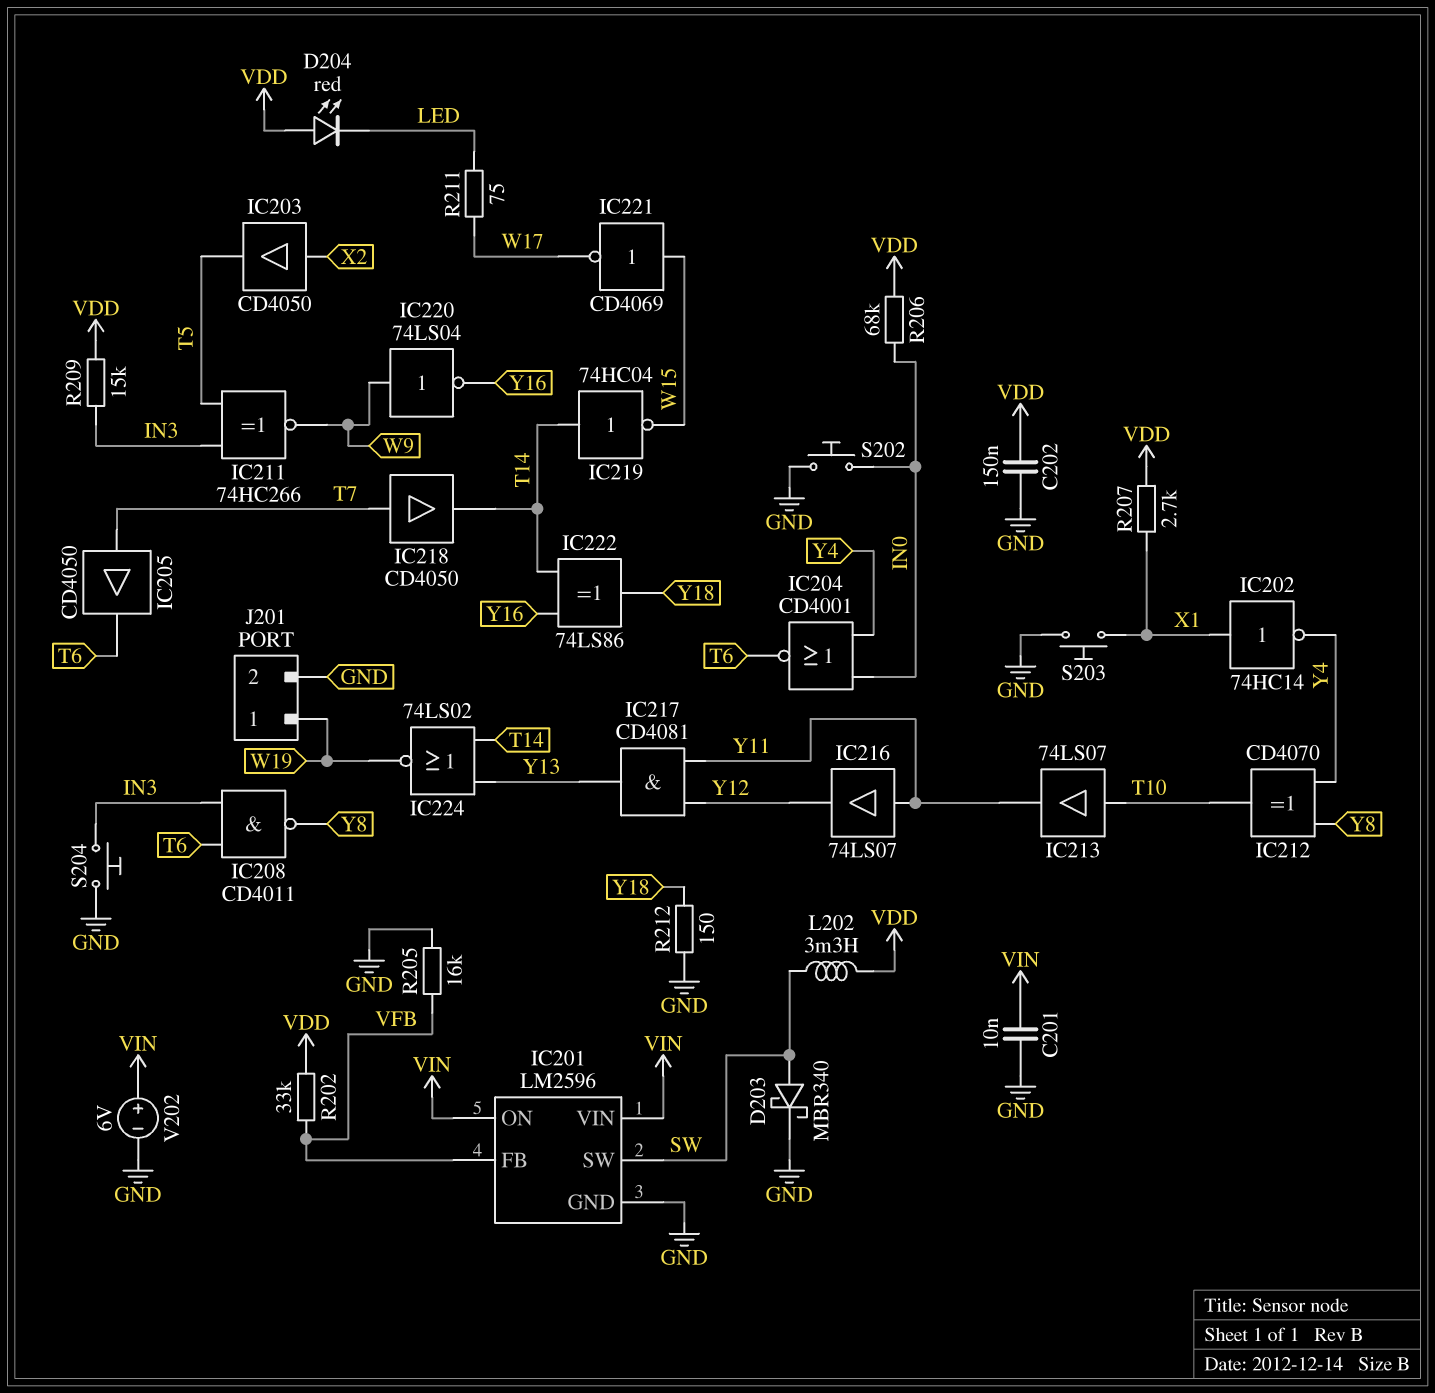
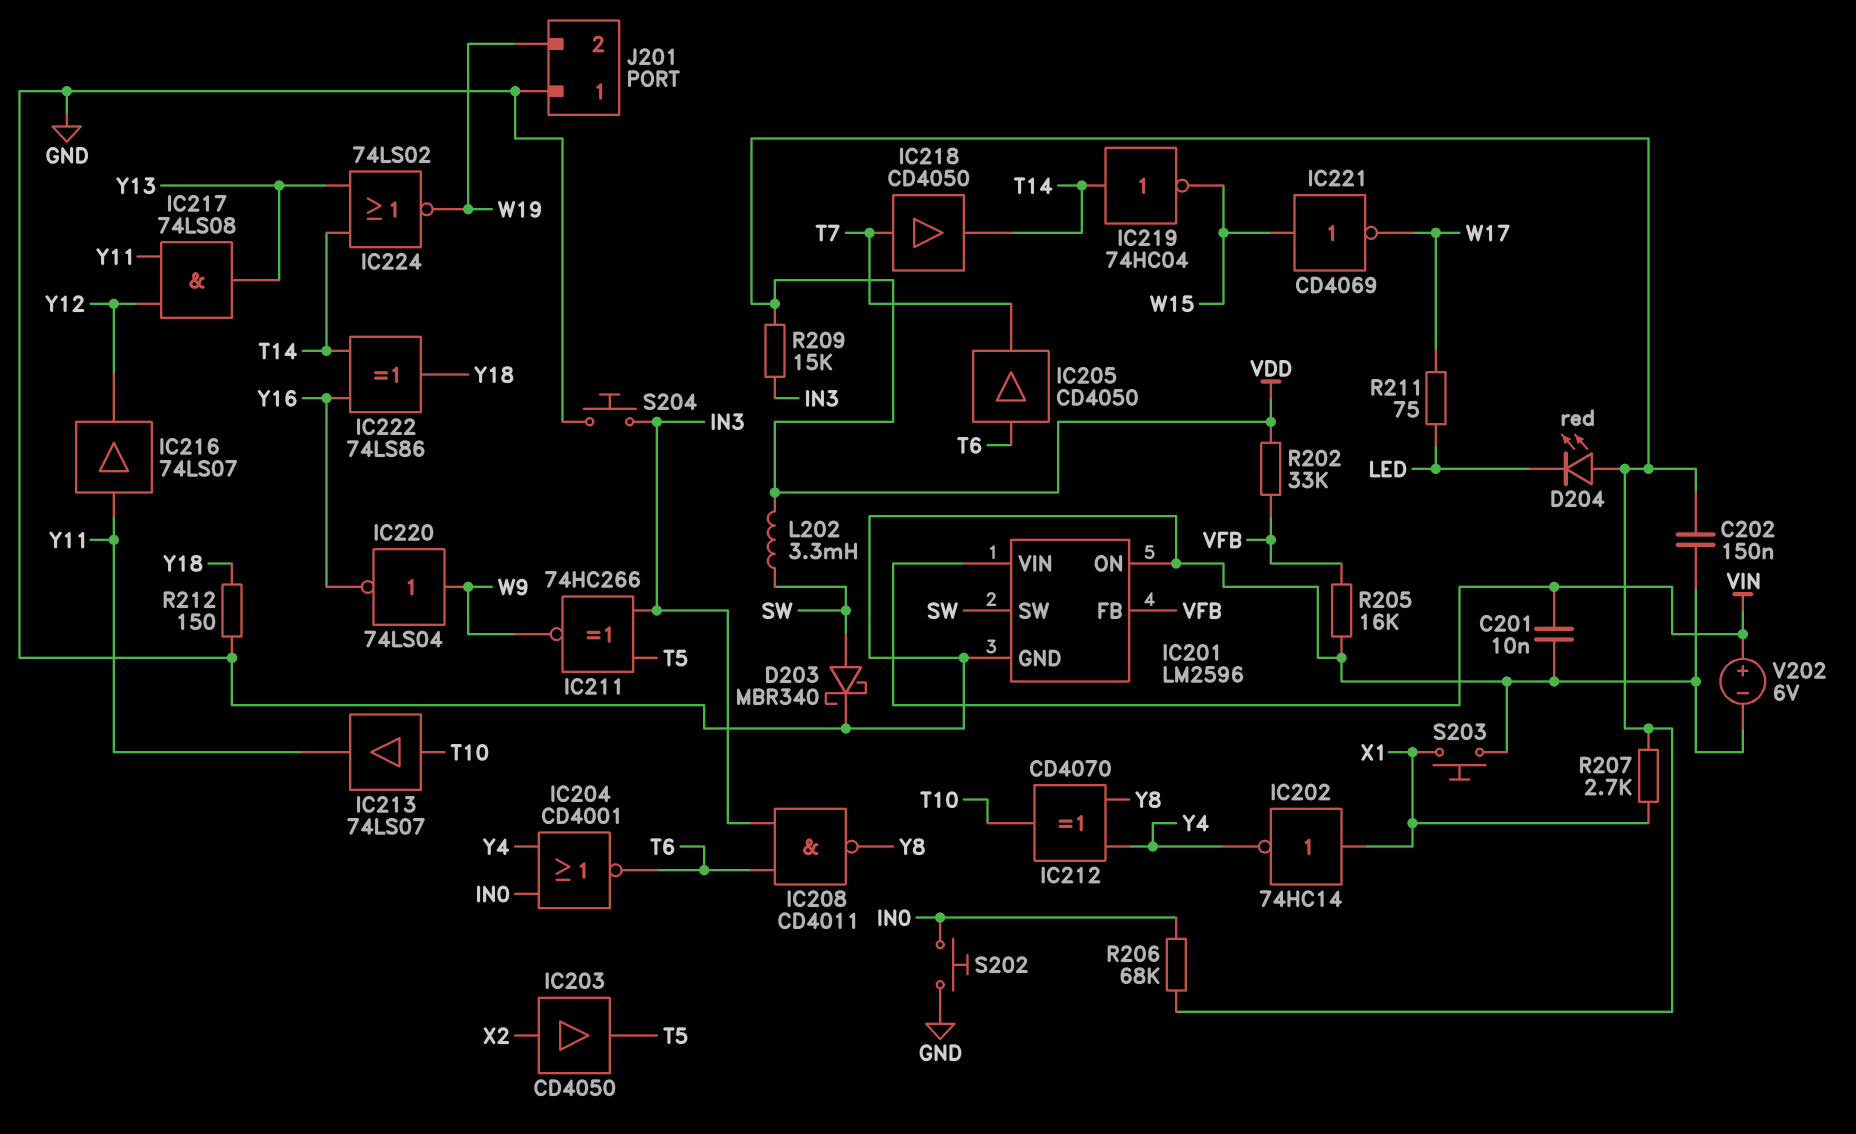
IC201 pin ON: VIN -> GND
IC205: buffer CD4050 (in T7, out T6) -> buffer CD4050 (in T6, out T7)
IC217: AND CD4081 (in Y11, in Y12, out Y13) -> AND 74LS08 (in Y11, in Y12, out Y13)
J201 pin 1: W19 -> GND
J201 pin 2: GND -> W19

